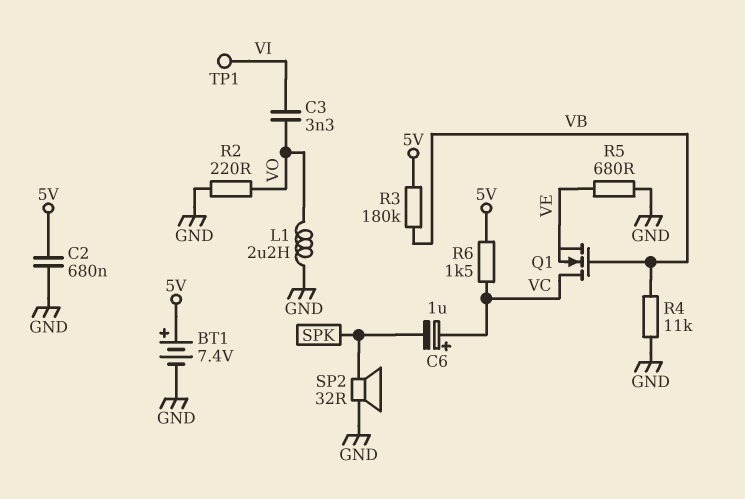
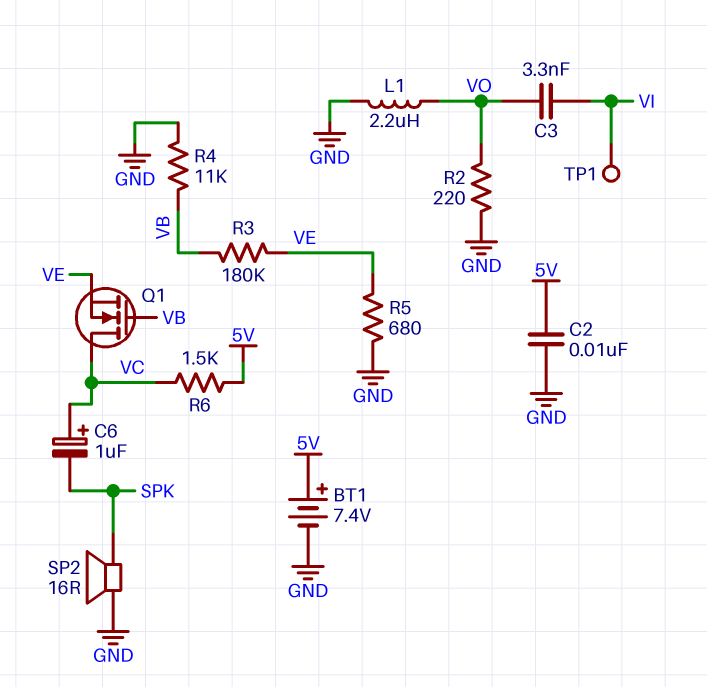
C2: 680nF (5V, GND) -> 10nF (5V, GND)
R3: 180k (5V, VB) -> 180k (VB, VE)
SP2: speaker 32R (GND, SPK) -> speaker 16R (GND, SPK)

